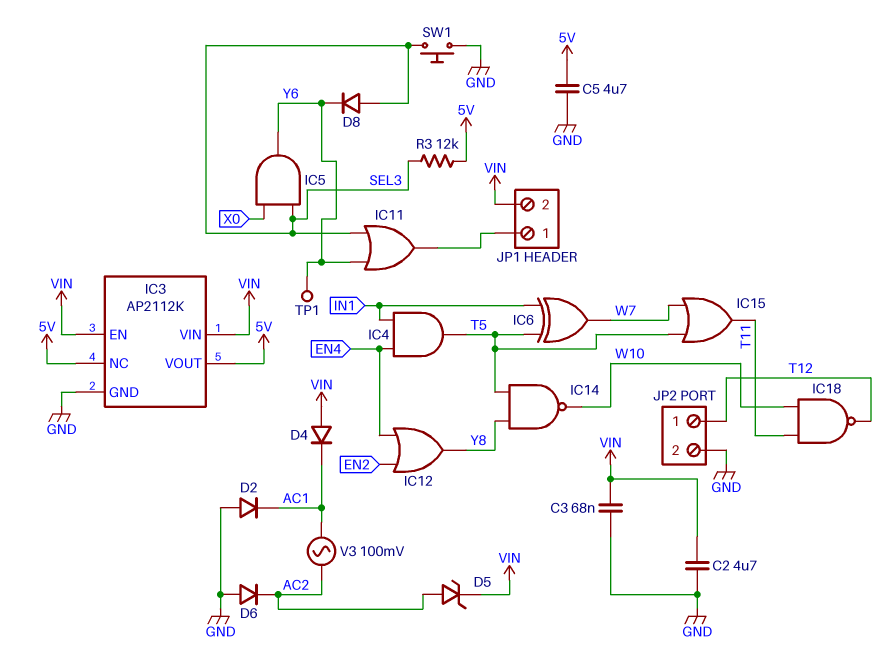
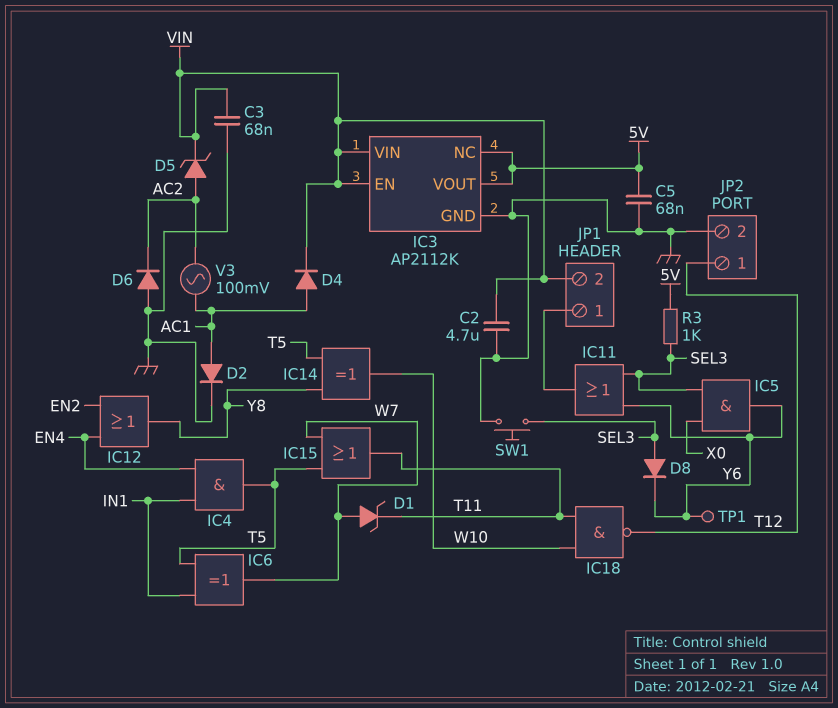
C5: 4.7uF (5V, GND) -> 68nF (5V, GND)
D1: none -> zener (A W7, K T11)
D2: diode (A GND, K AC1) -> diode (A AC1, K GND)
D4: diode (A VIN, K AC1) -> diode (A AC1, K VIN)
IC14: NAND (in T5, in Y8, out W10) -> XOR (in T5, in Y8, out W10)
R3: 12k (5V, SEL3) -> 1k (5V, SEL3)

